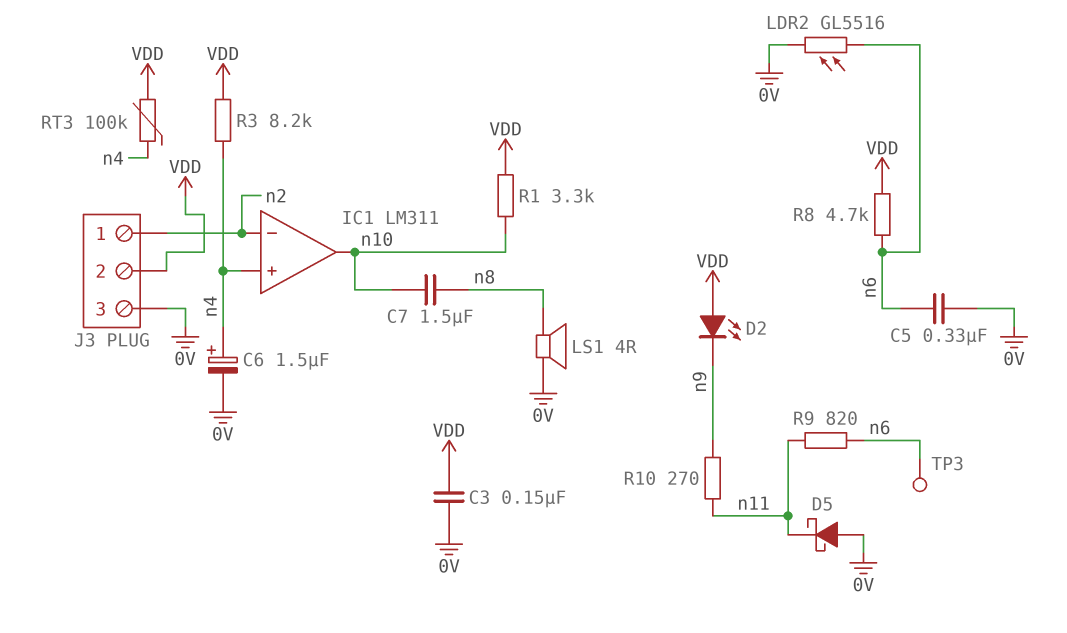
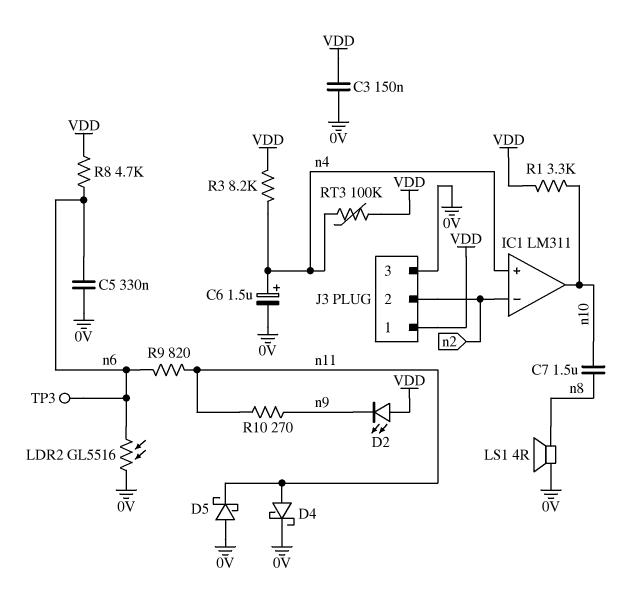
D4: none -> schottky (A n11, K 0V)
J3 pin 1: n2 -> VDD
J3 pin 2: VDD -> n2

